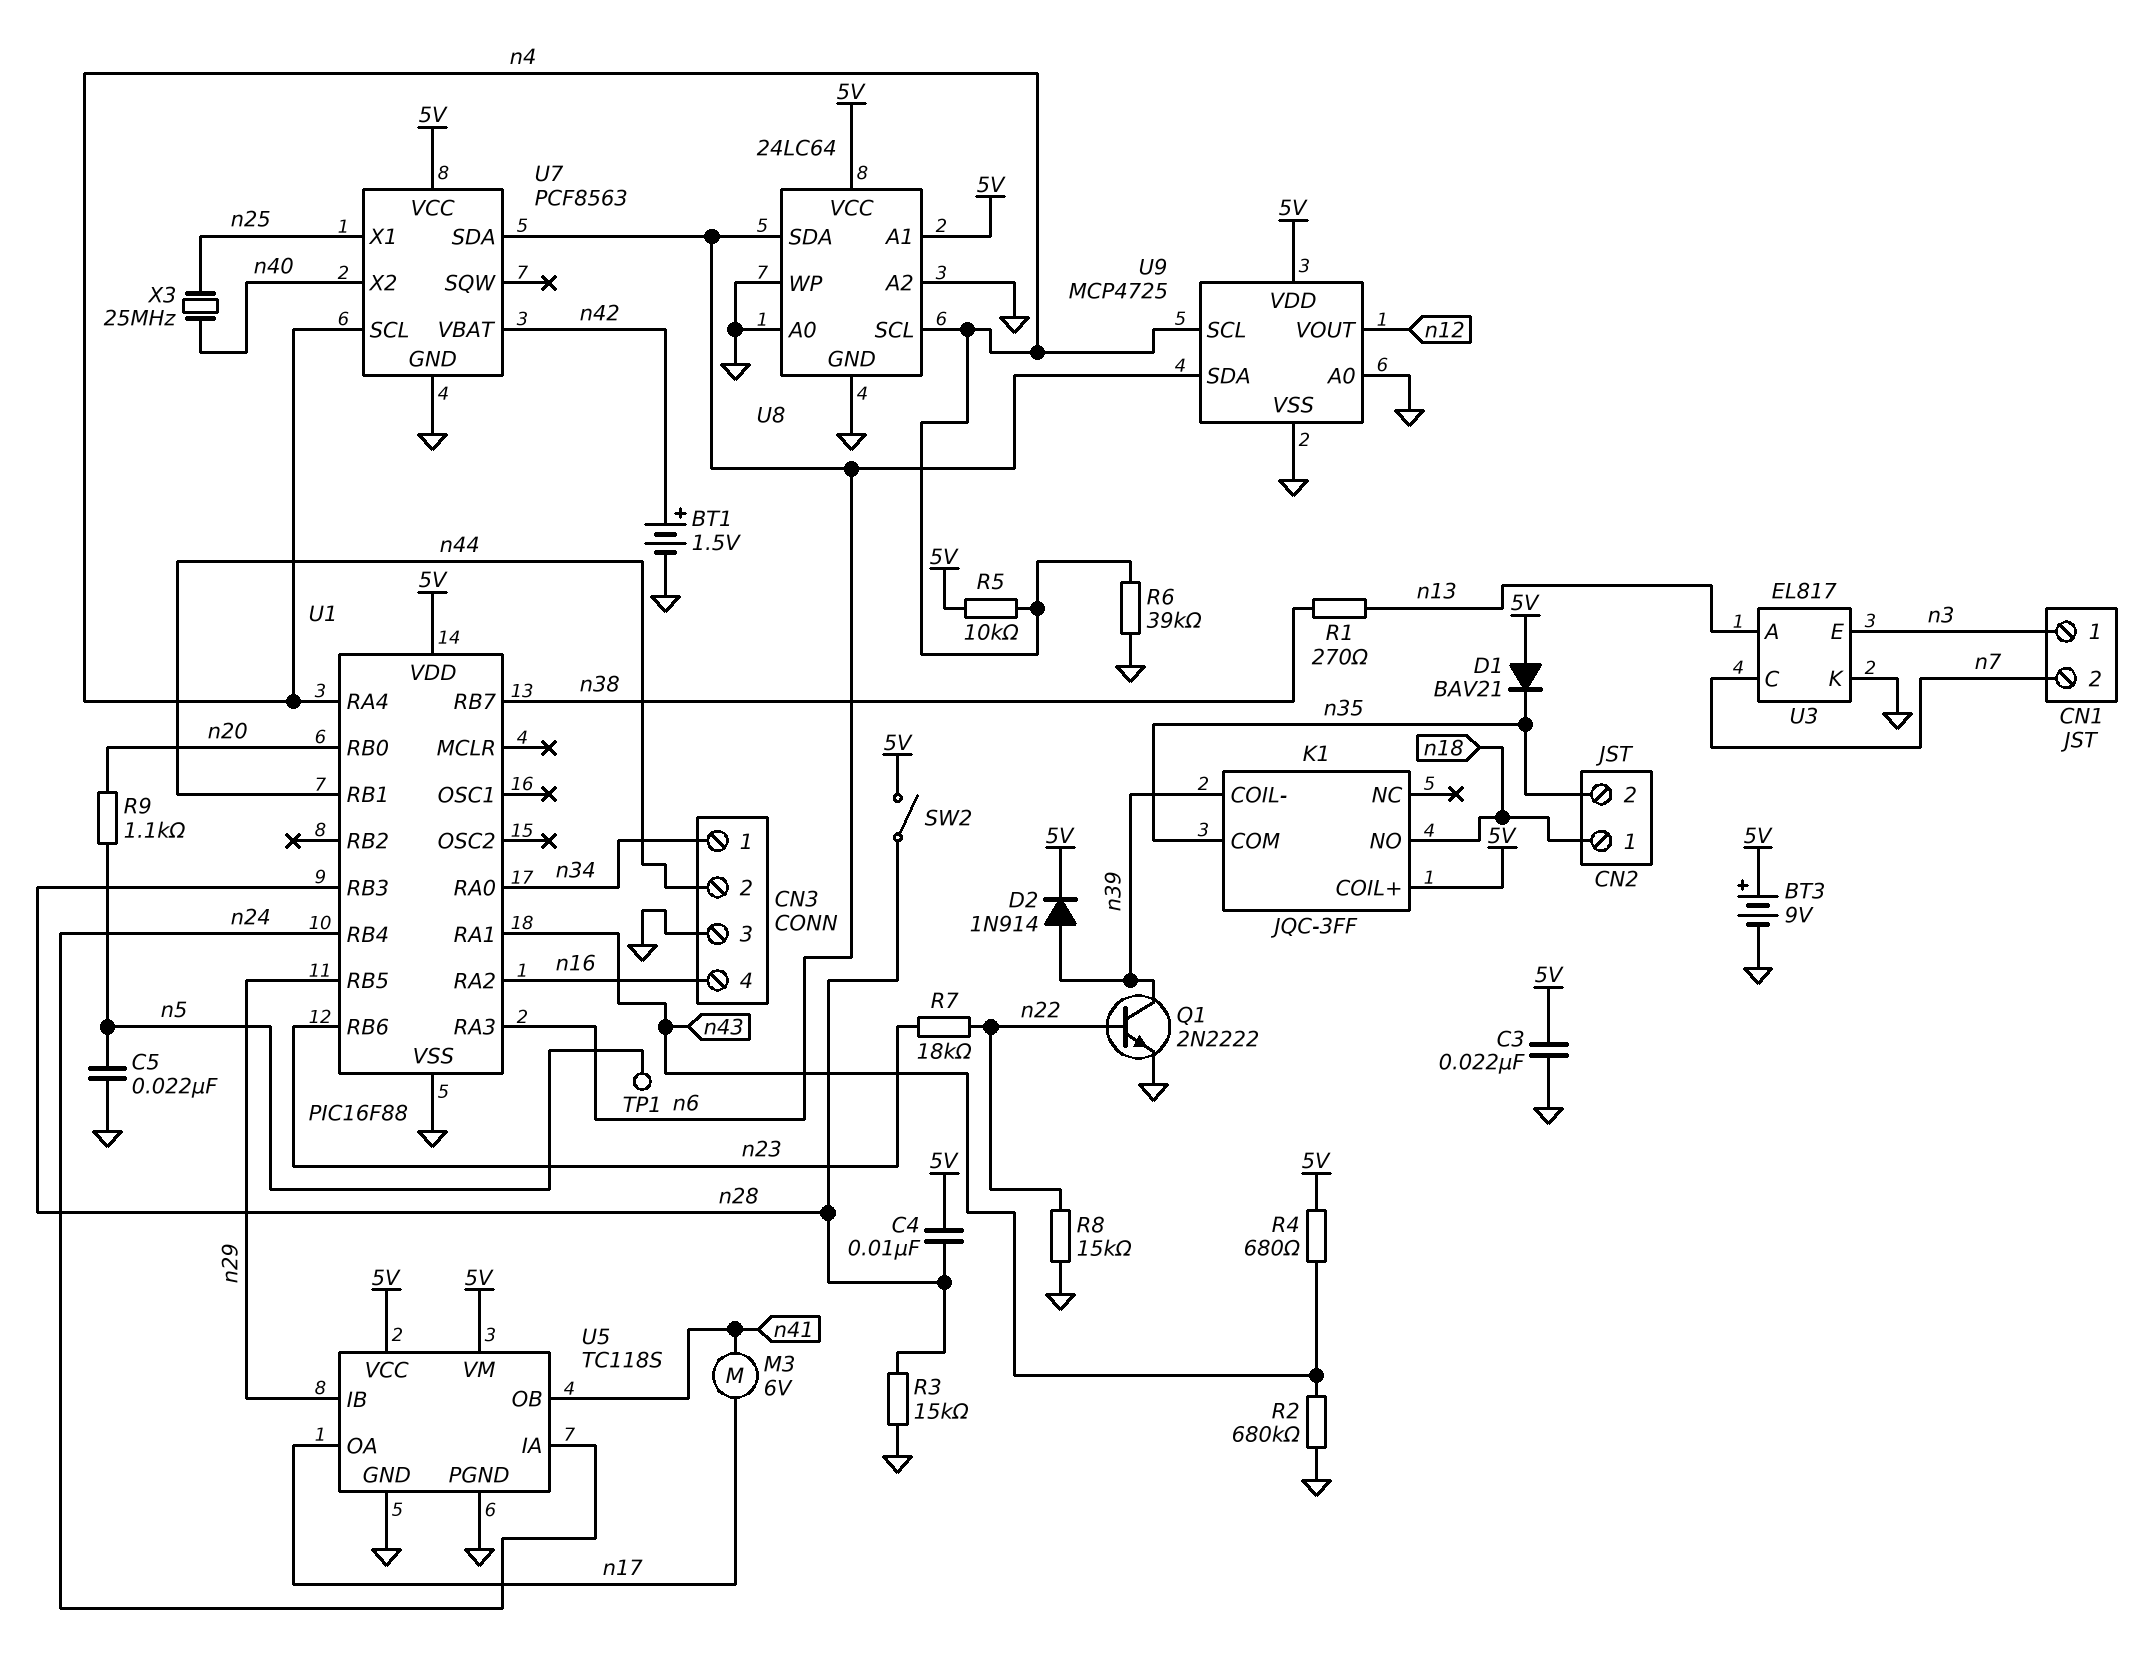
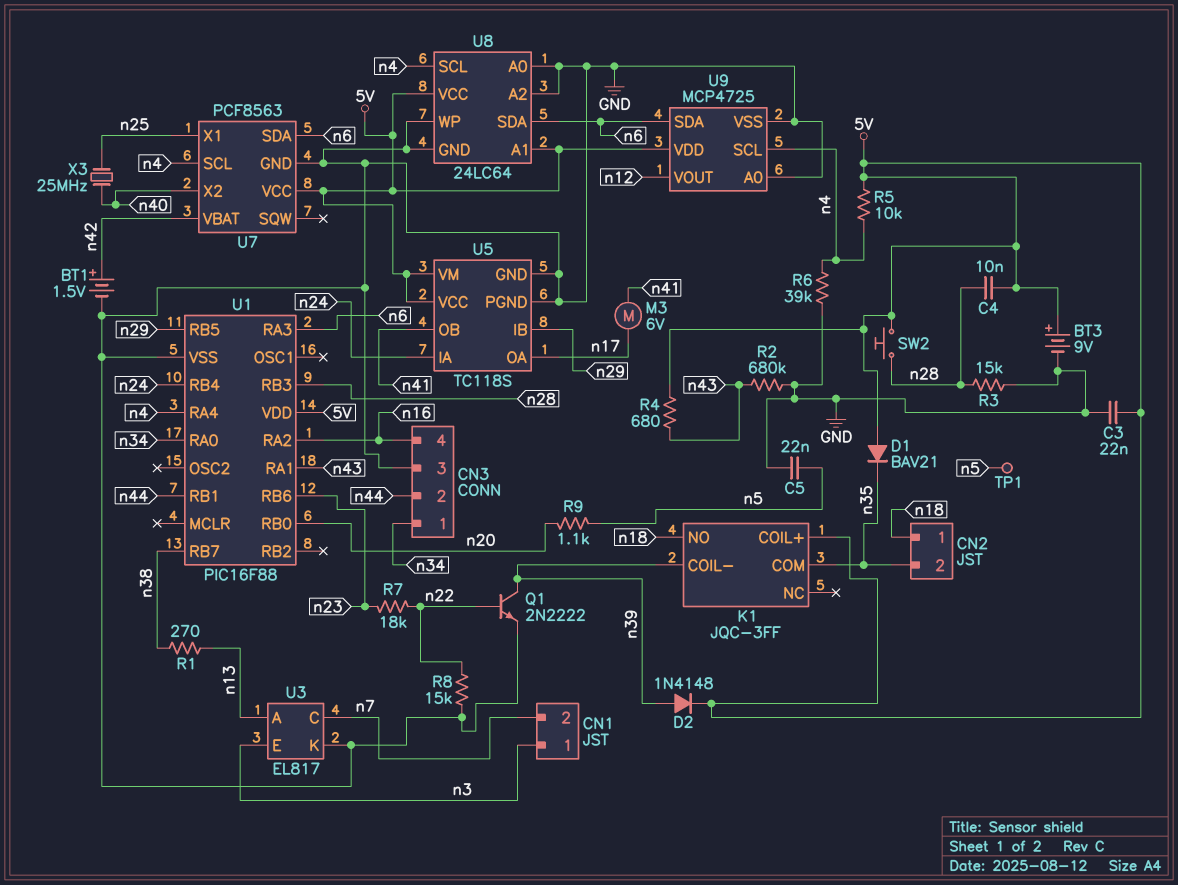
D2: diode 1N914 (A n39, K 5V) -> diode 1N4148 (A n39, K 5V)
SW2: switch (5V, n28) -> button (5V, n28)

